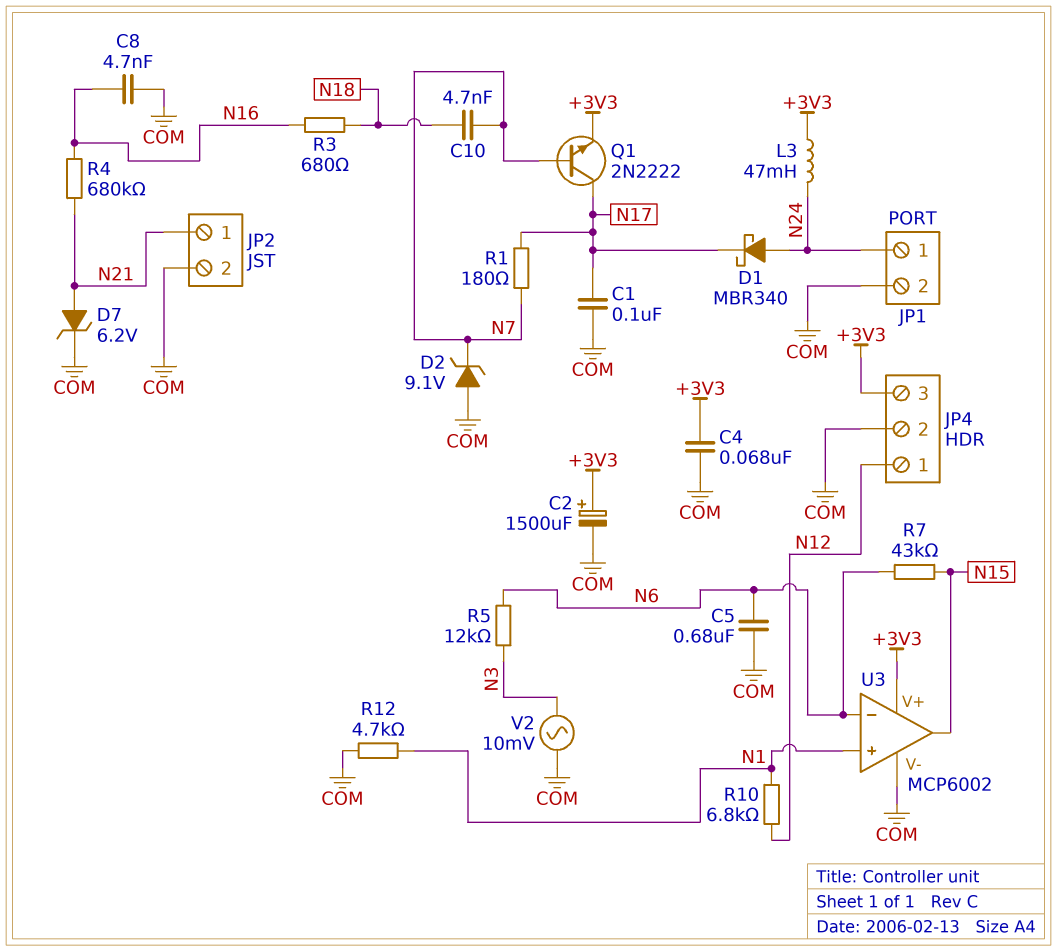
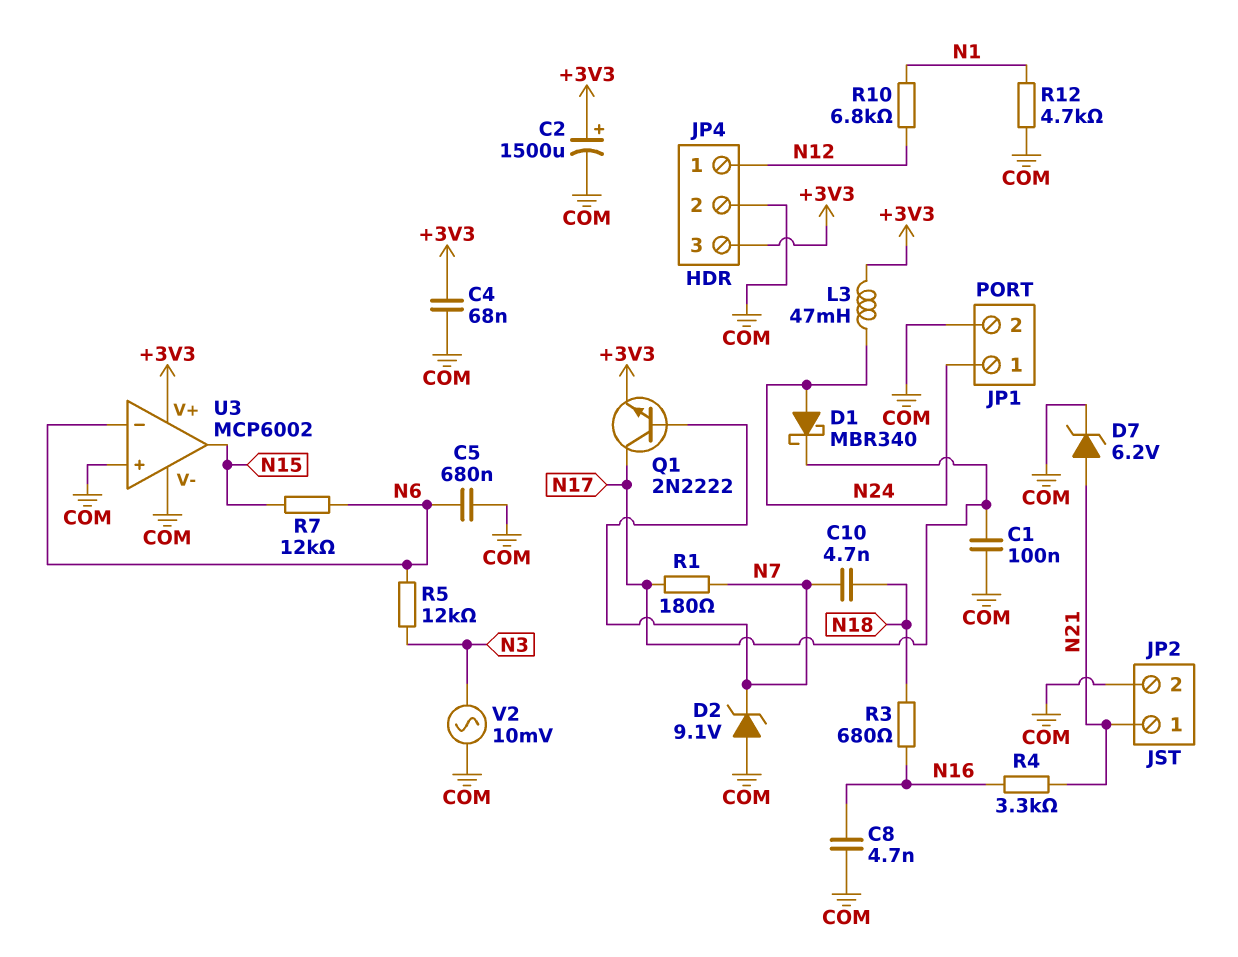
R4: 680k (N16, N21) -> 3.3k (N16, N21)
R7: 43k (N6, N15) -> 12k (N6, N15)
U3 pin in+: N1 -> COM

